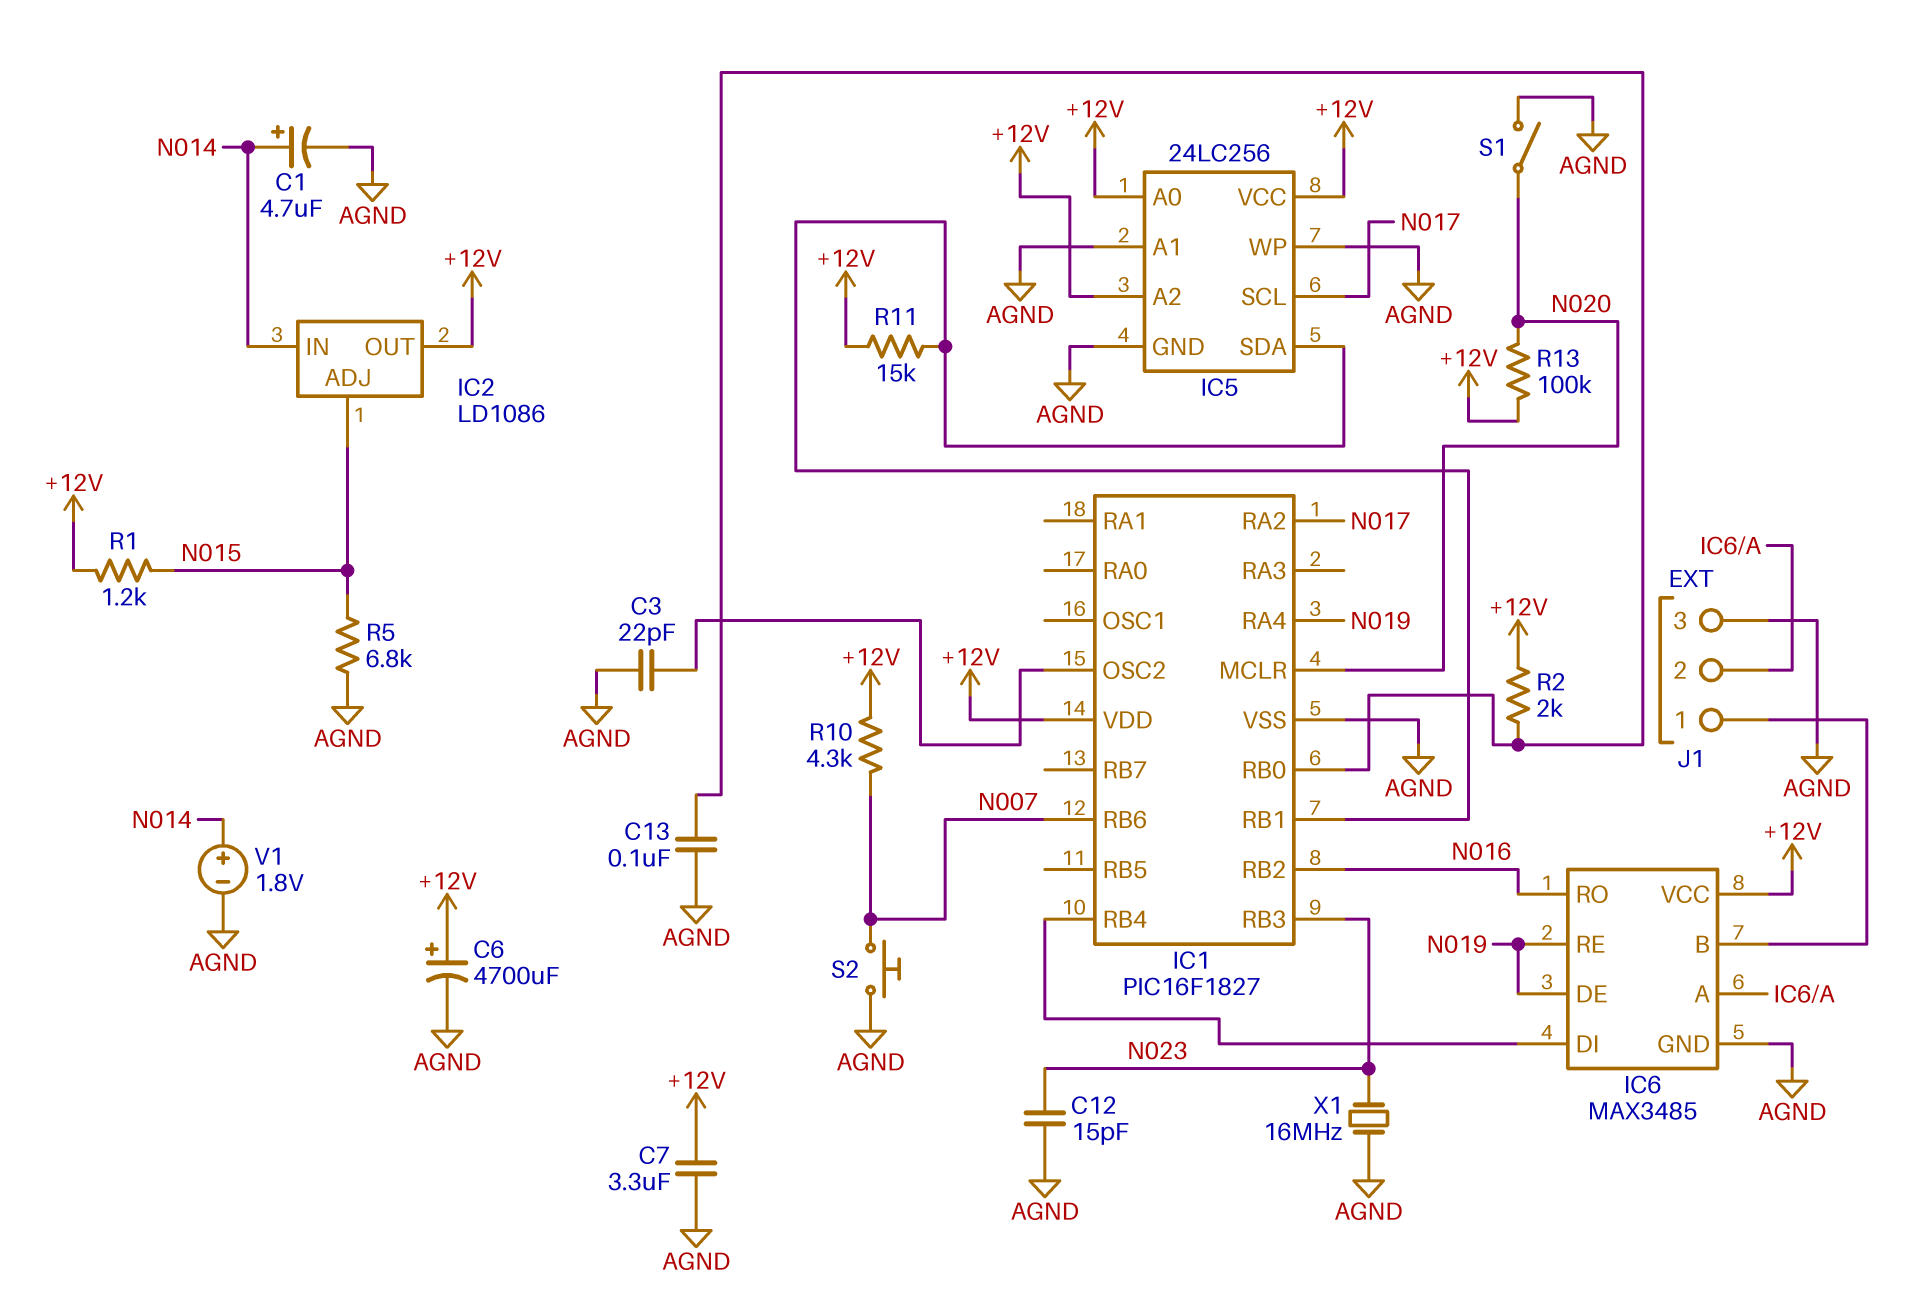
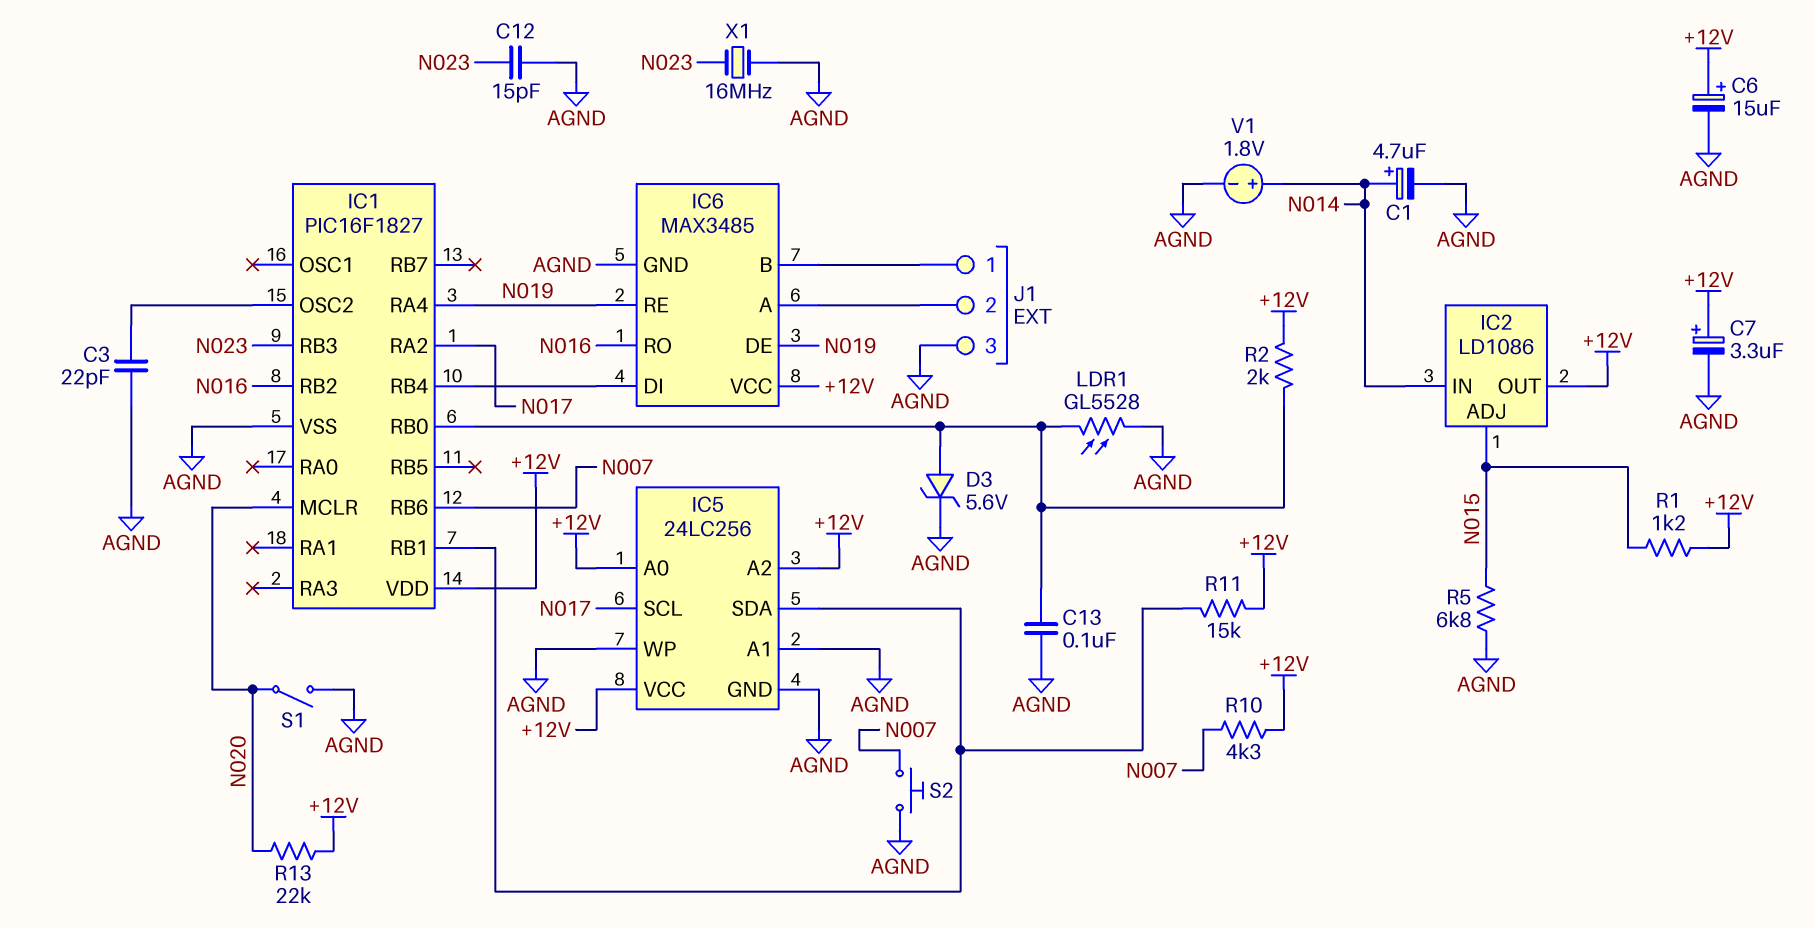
C6: 4700uF (plus +12V, minus AGND) -> 15uF (plus +12V, minus AGND)
C7: 3.3uF (+12V, AGND) -> 3.3uF (plus +12V, minus AGND)
D3: none -> zener 5.6V (A IC1/RB0, K AGND)
LDR1: none -> GL5528 (AGND, IC1/RB0)
R13: 100k (+12V, N020) -> 22k (+12V, N020)

